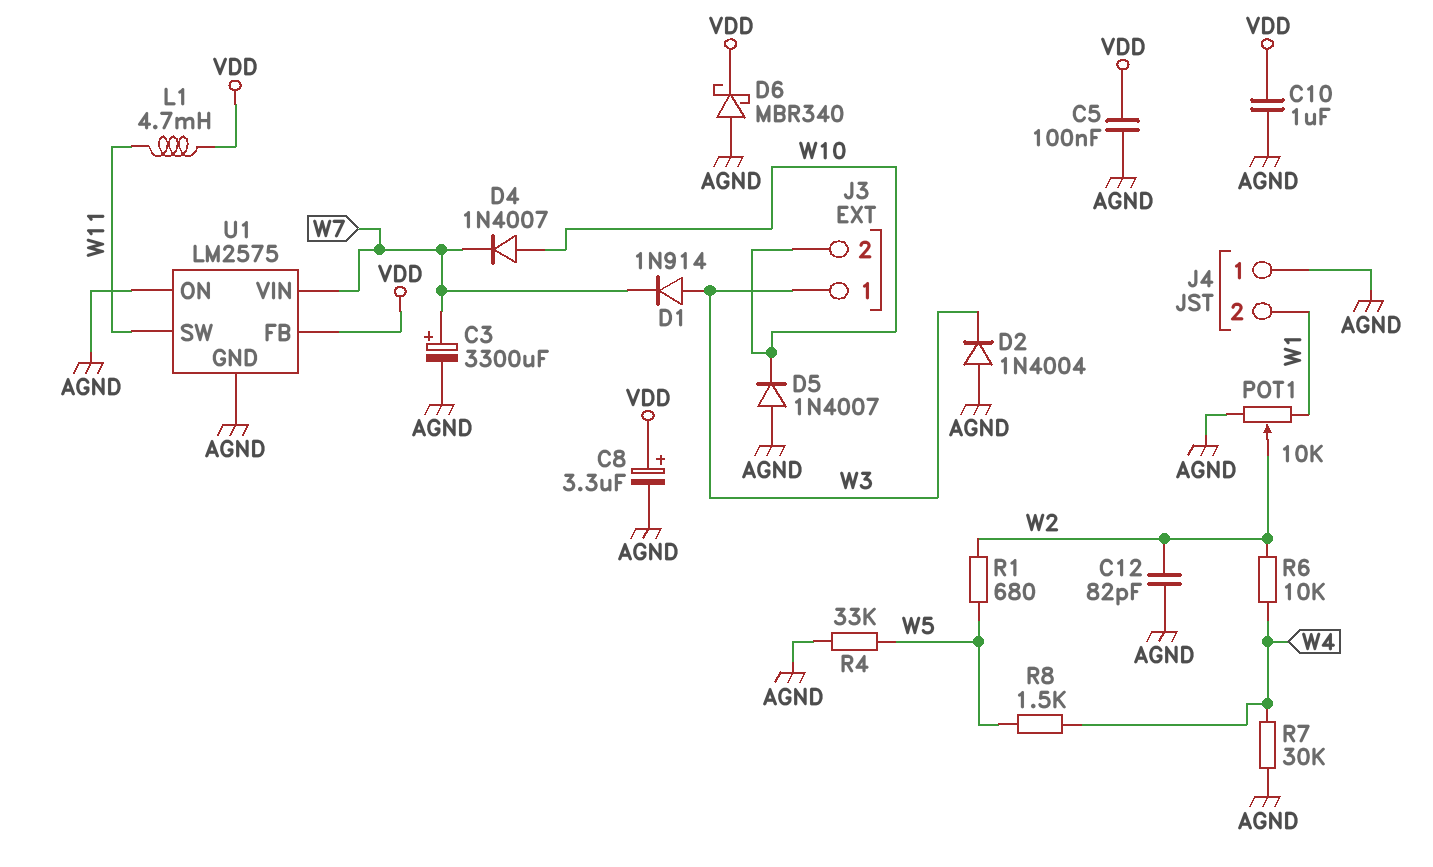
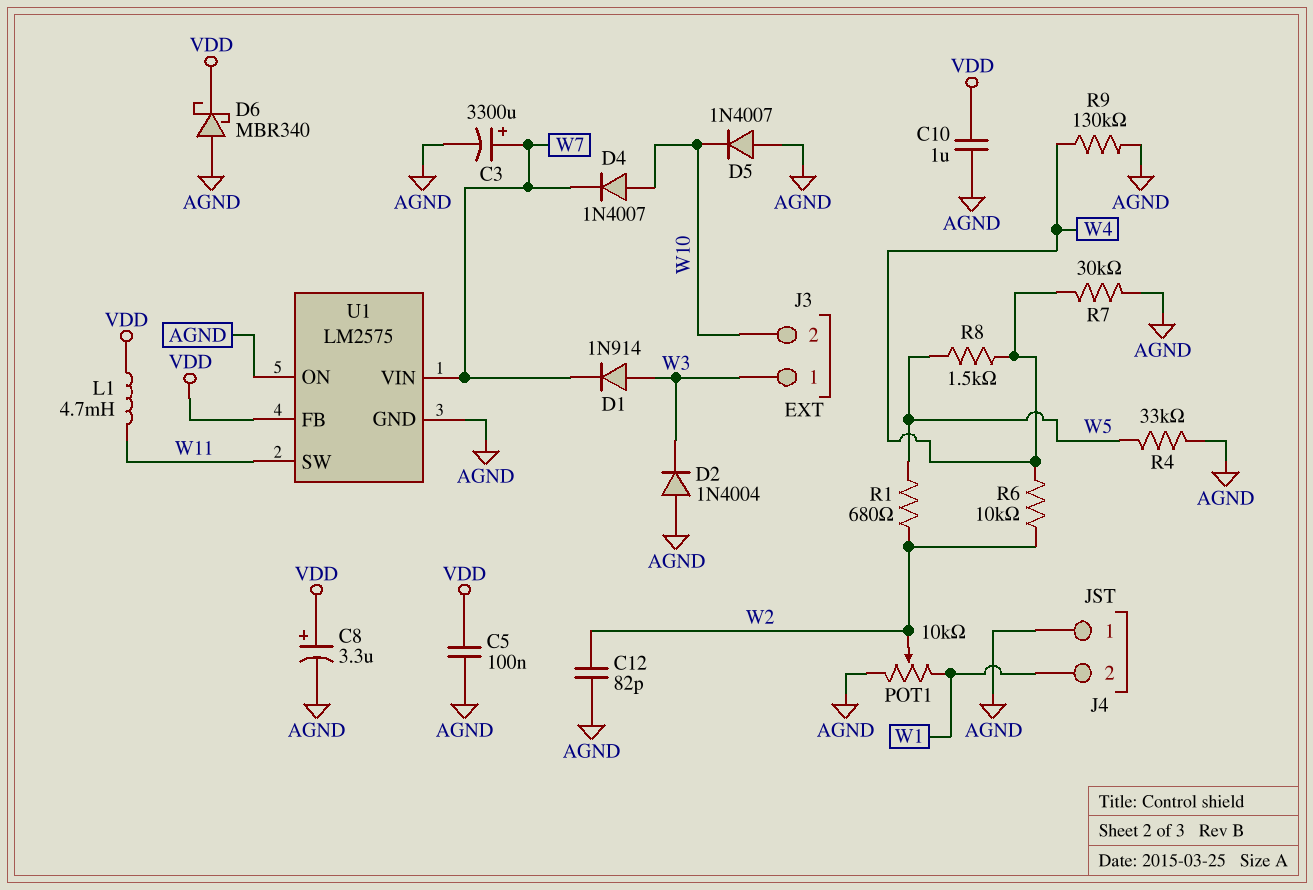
R9: none -> 130k (AGND, W4)

